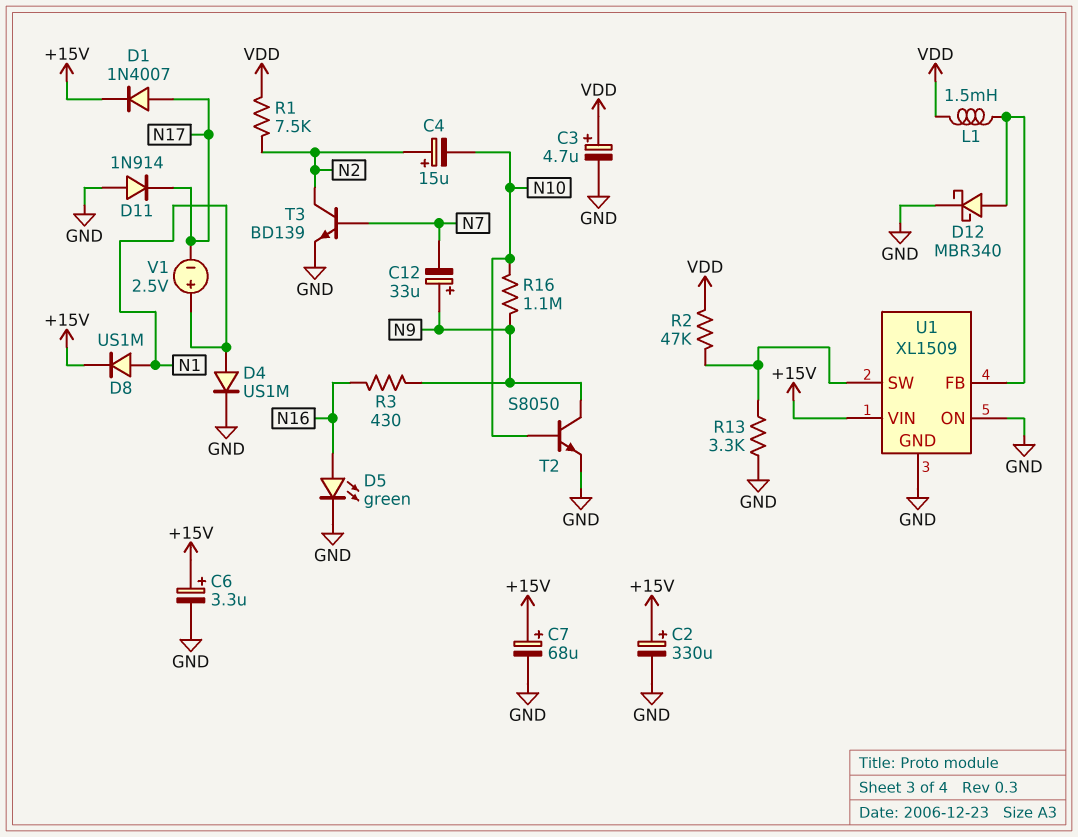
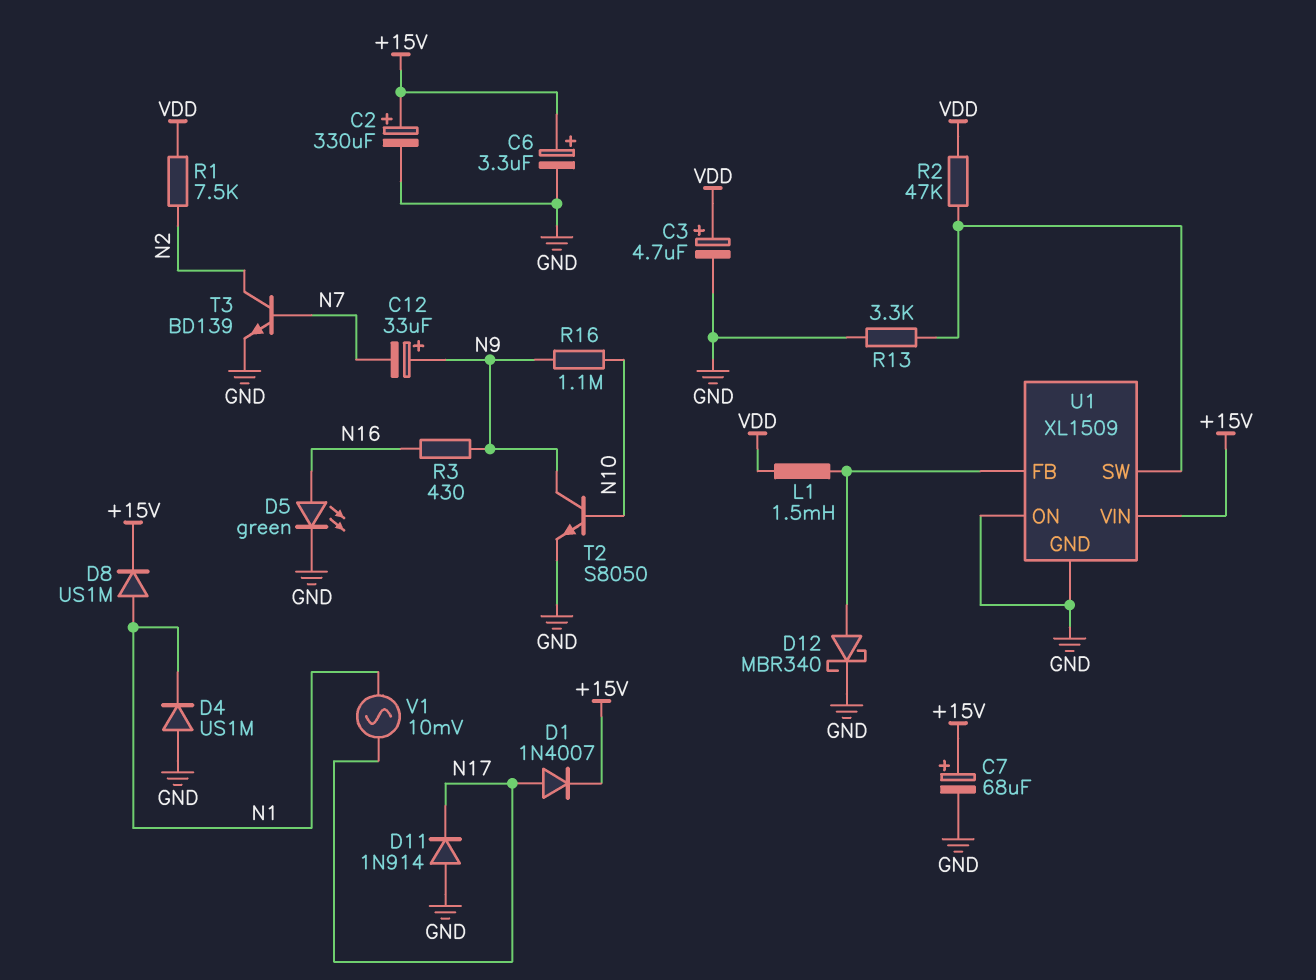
C4: 15uF (plus N2, minus N10) -> none
D4: diode US1M (A N1, K GND) -> diode US1M (A GND, K N1)
V1: 2.5V (plus N1, minus N17) -> AC 10mV (N1, N17)

